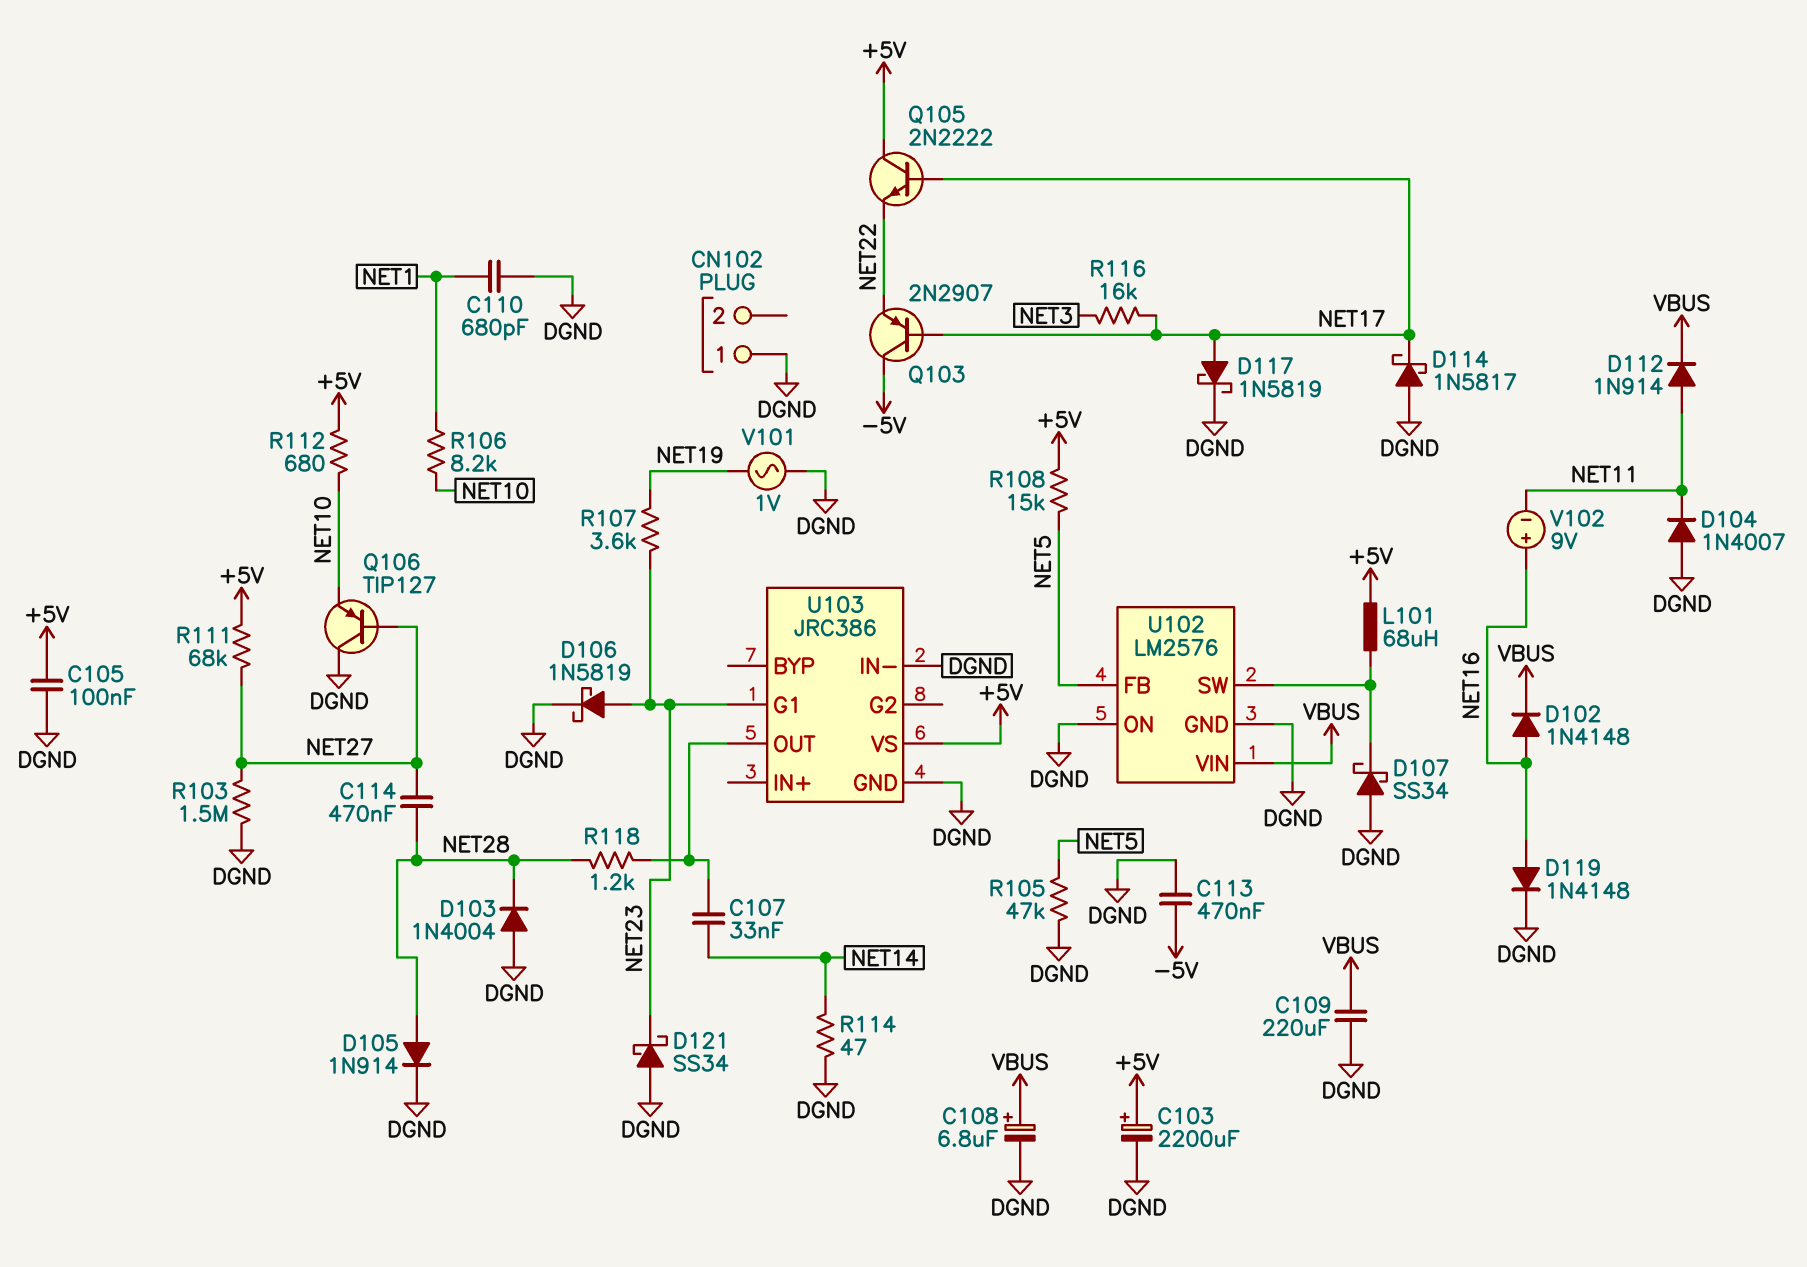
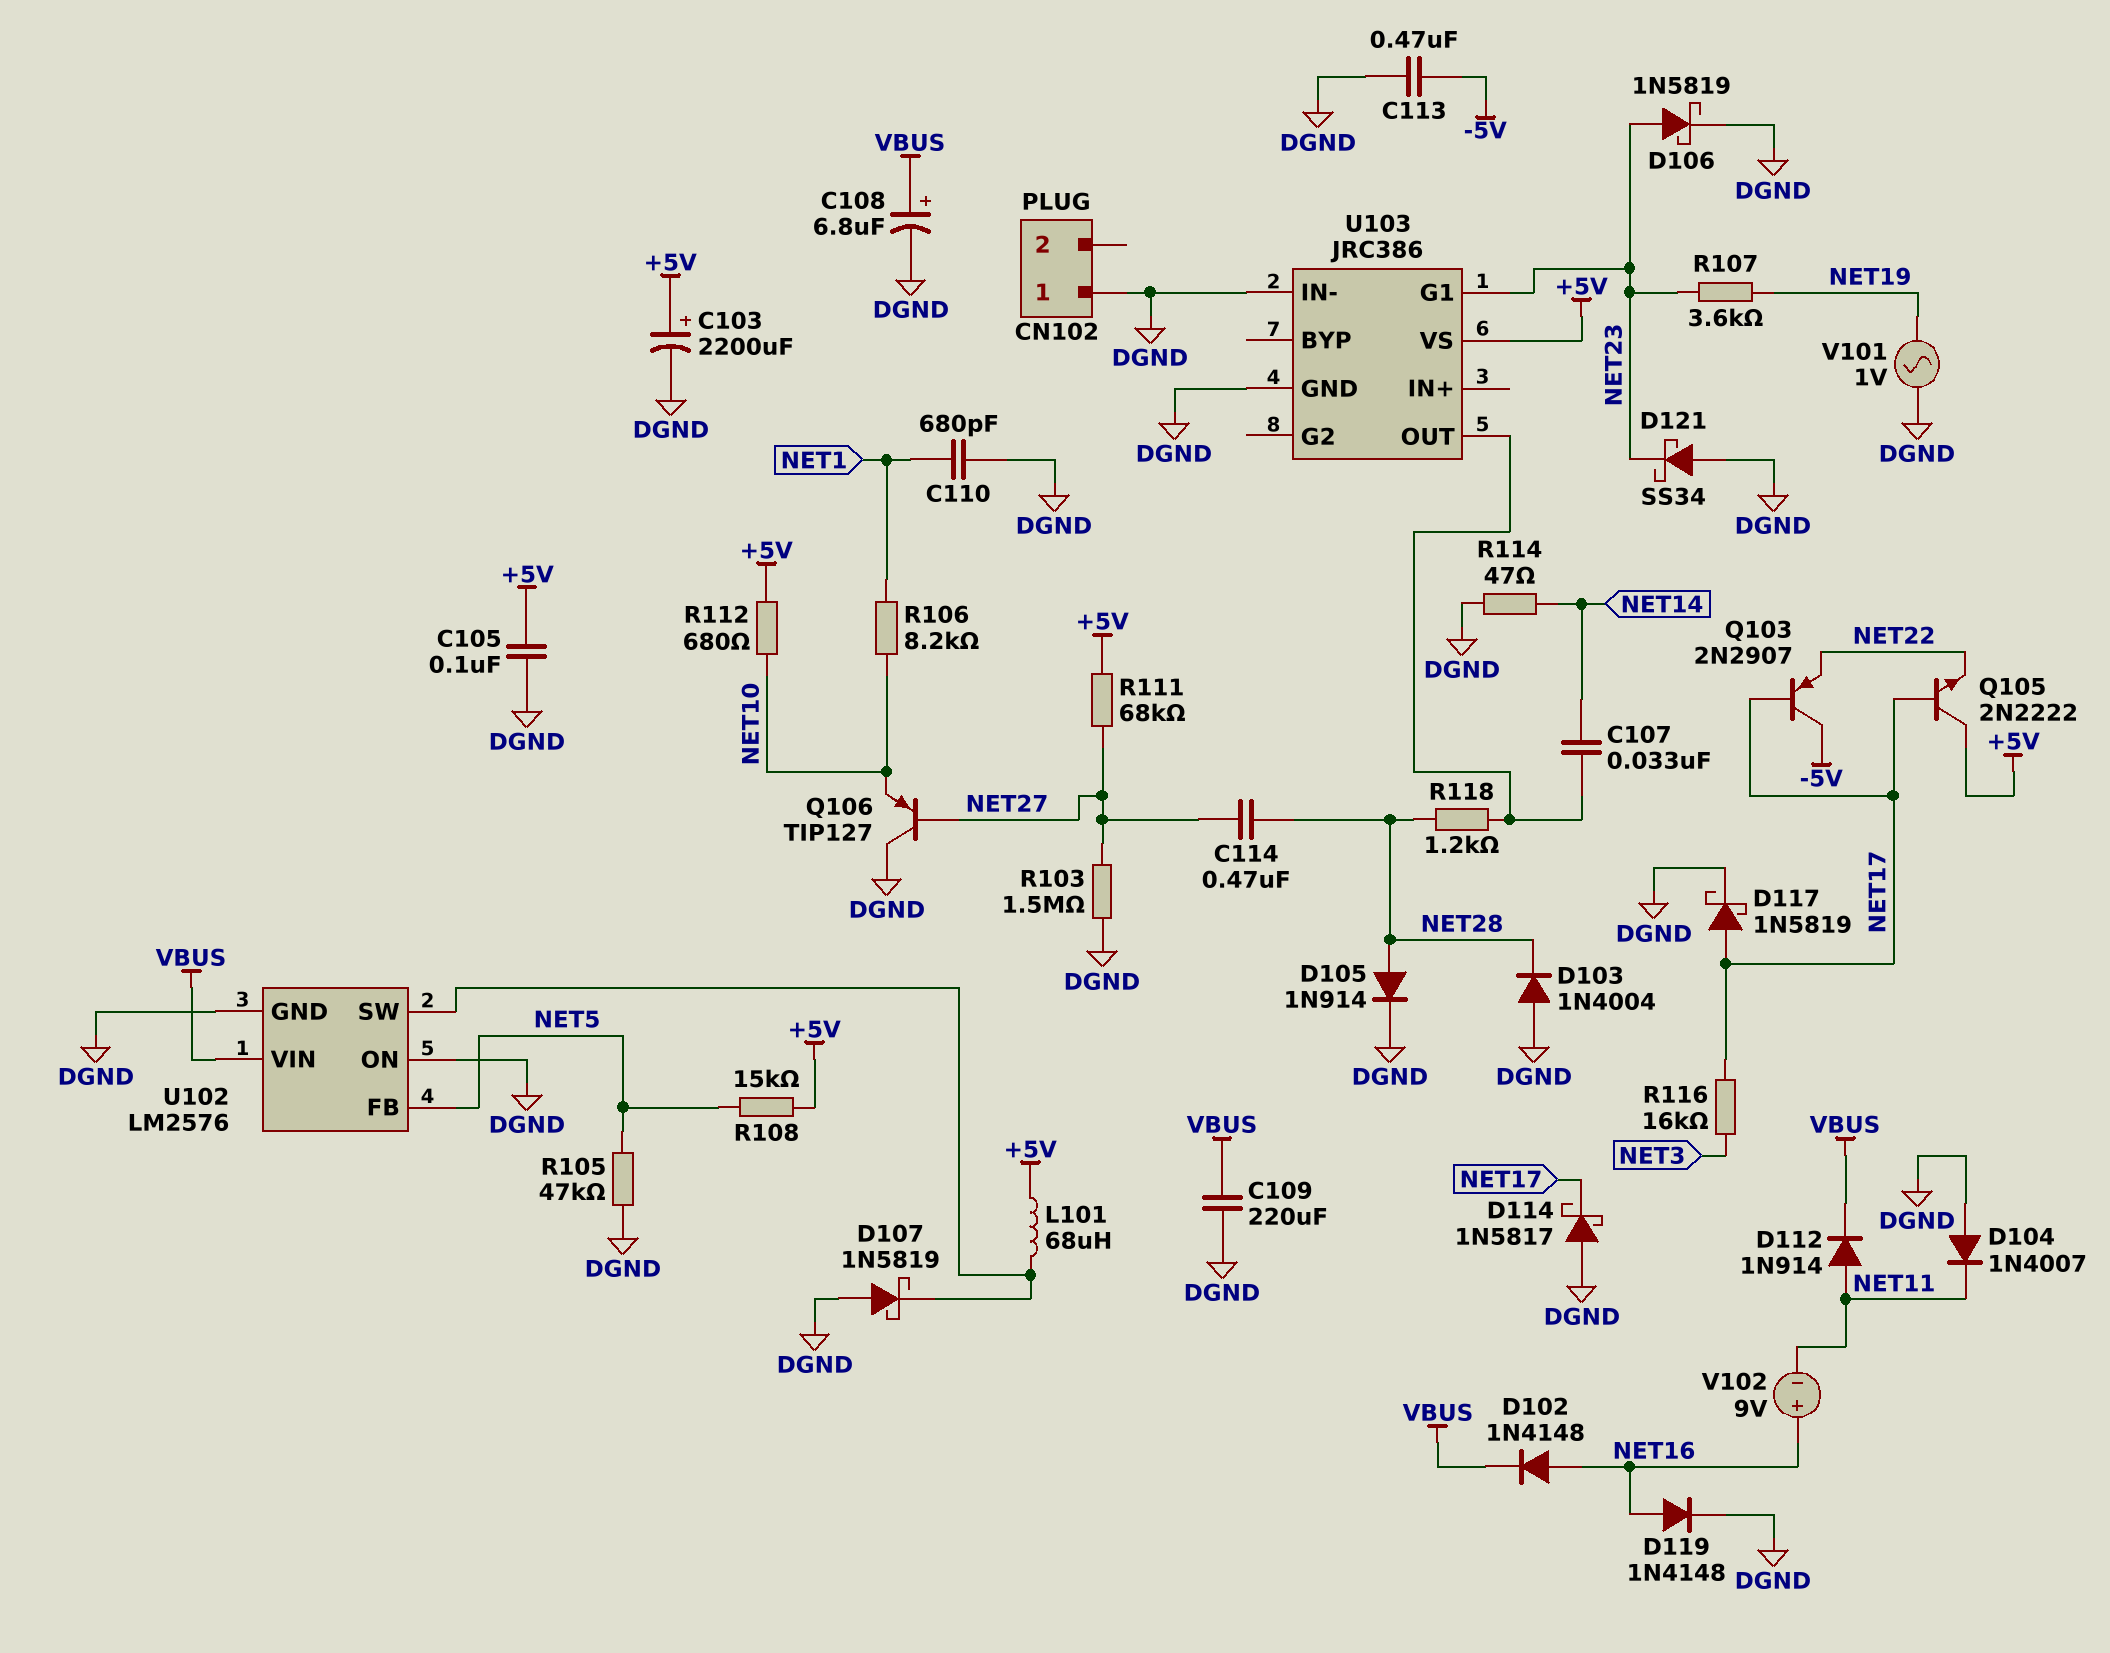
D107: schottky SS34 (A DGND, K U102/SW) -> schottky 1N5819 (A DGND, K U102/SW)

